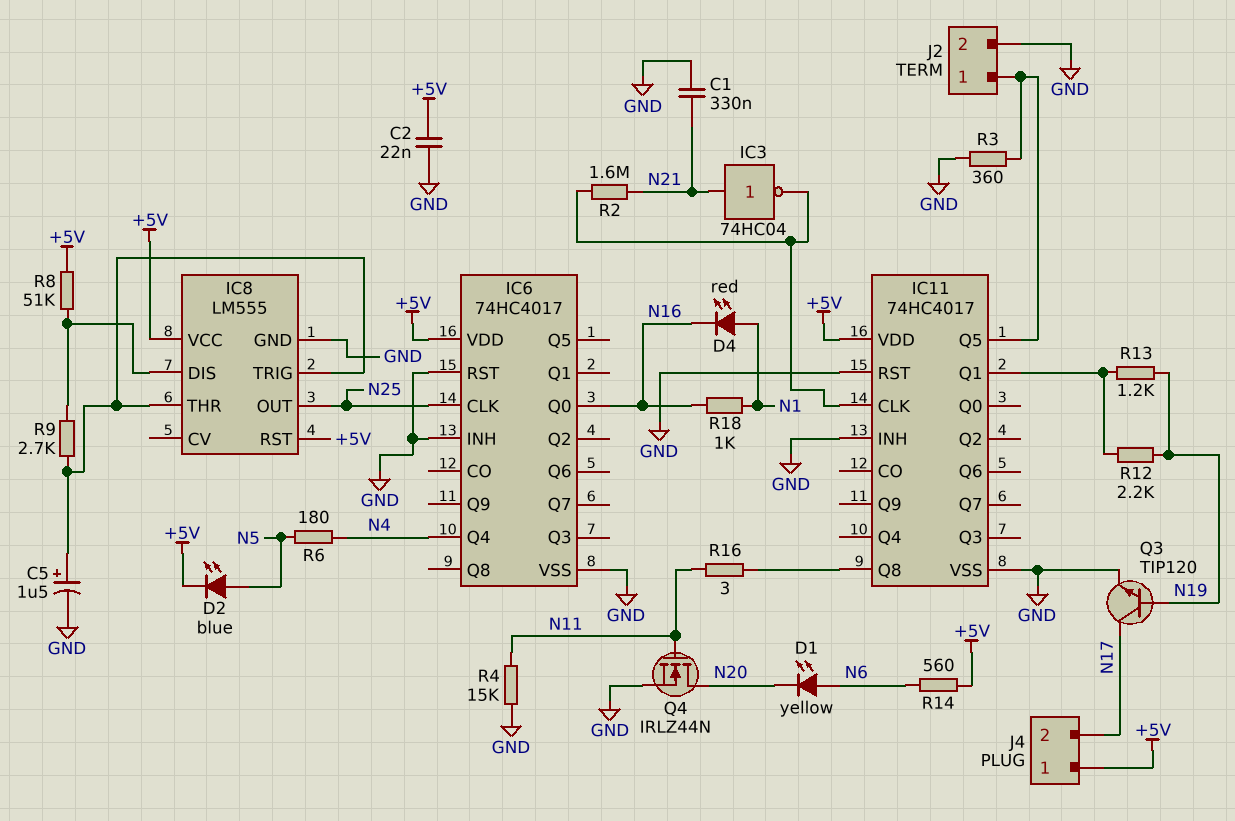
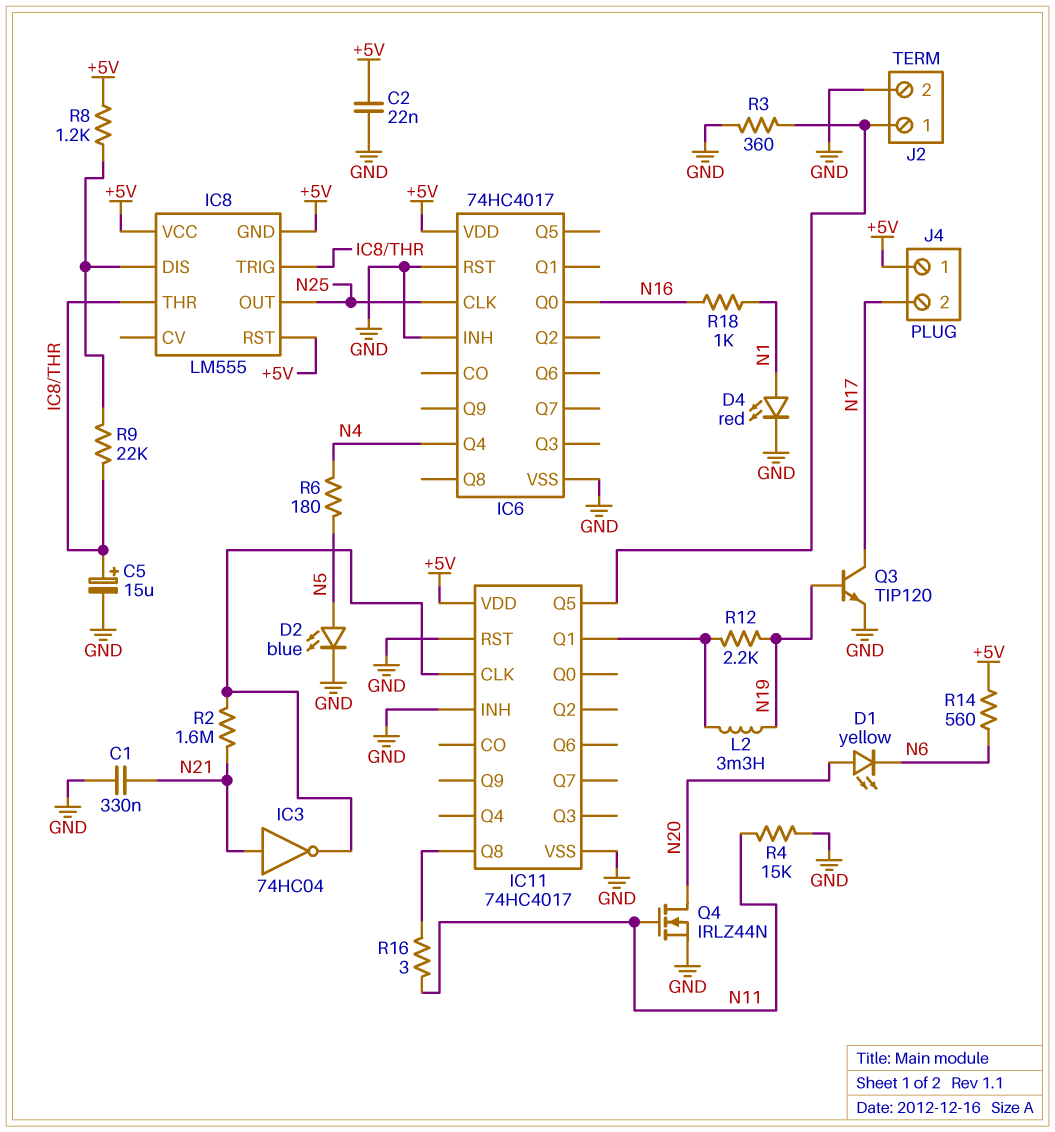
C5: 1.5uF (plus IC8/THR, minus GND) -> 15uF (plus IC8/THR, minus GND)
D1: LED yellow (A N6, K N20) -> LED yellow (A N20, K N6)
D2: LED blue (A N5, K +5V) -> LED blue (A N5, K GND)
D4: LED red (A N1, K N16) -> LED red (A N1, K GND)
IC8 pin GND: GND -> +5V
L2: none -> 3.3mH (IC11/Q1, N19)
R8: 51k (+5V, IC8/DIS) -> 1.2k (+5V, IC8/DIS)
R9: 2.7k (IC8/DIS, IC8/THR) -> 22k (IC8/DIS, IC8/THR)
R13: 1.2k (IC11/Q1, N19) -> none

